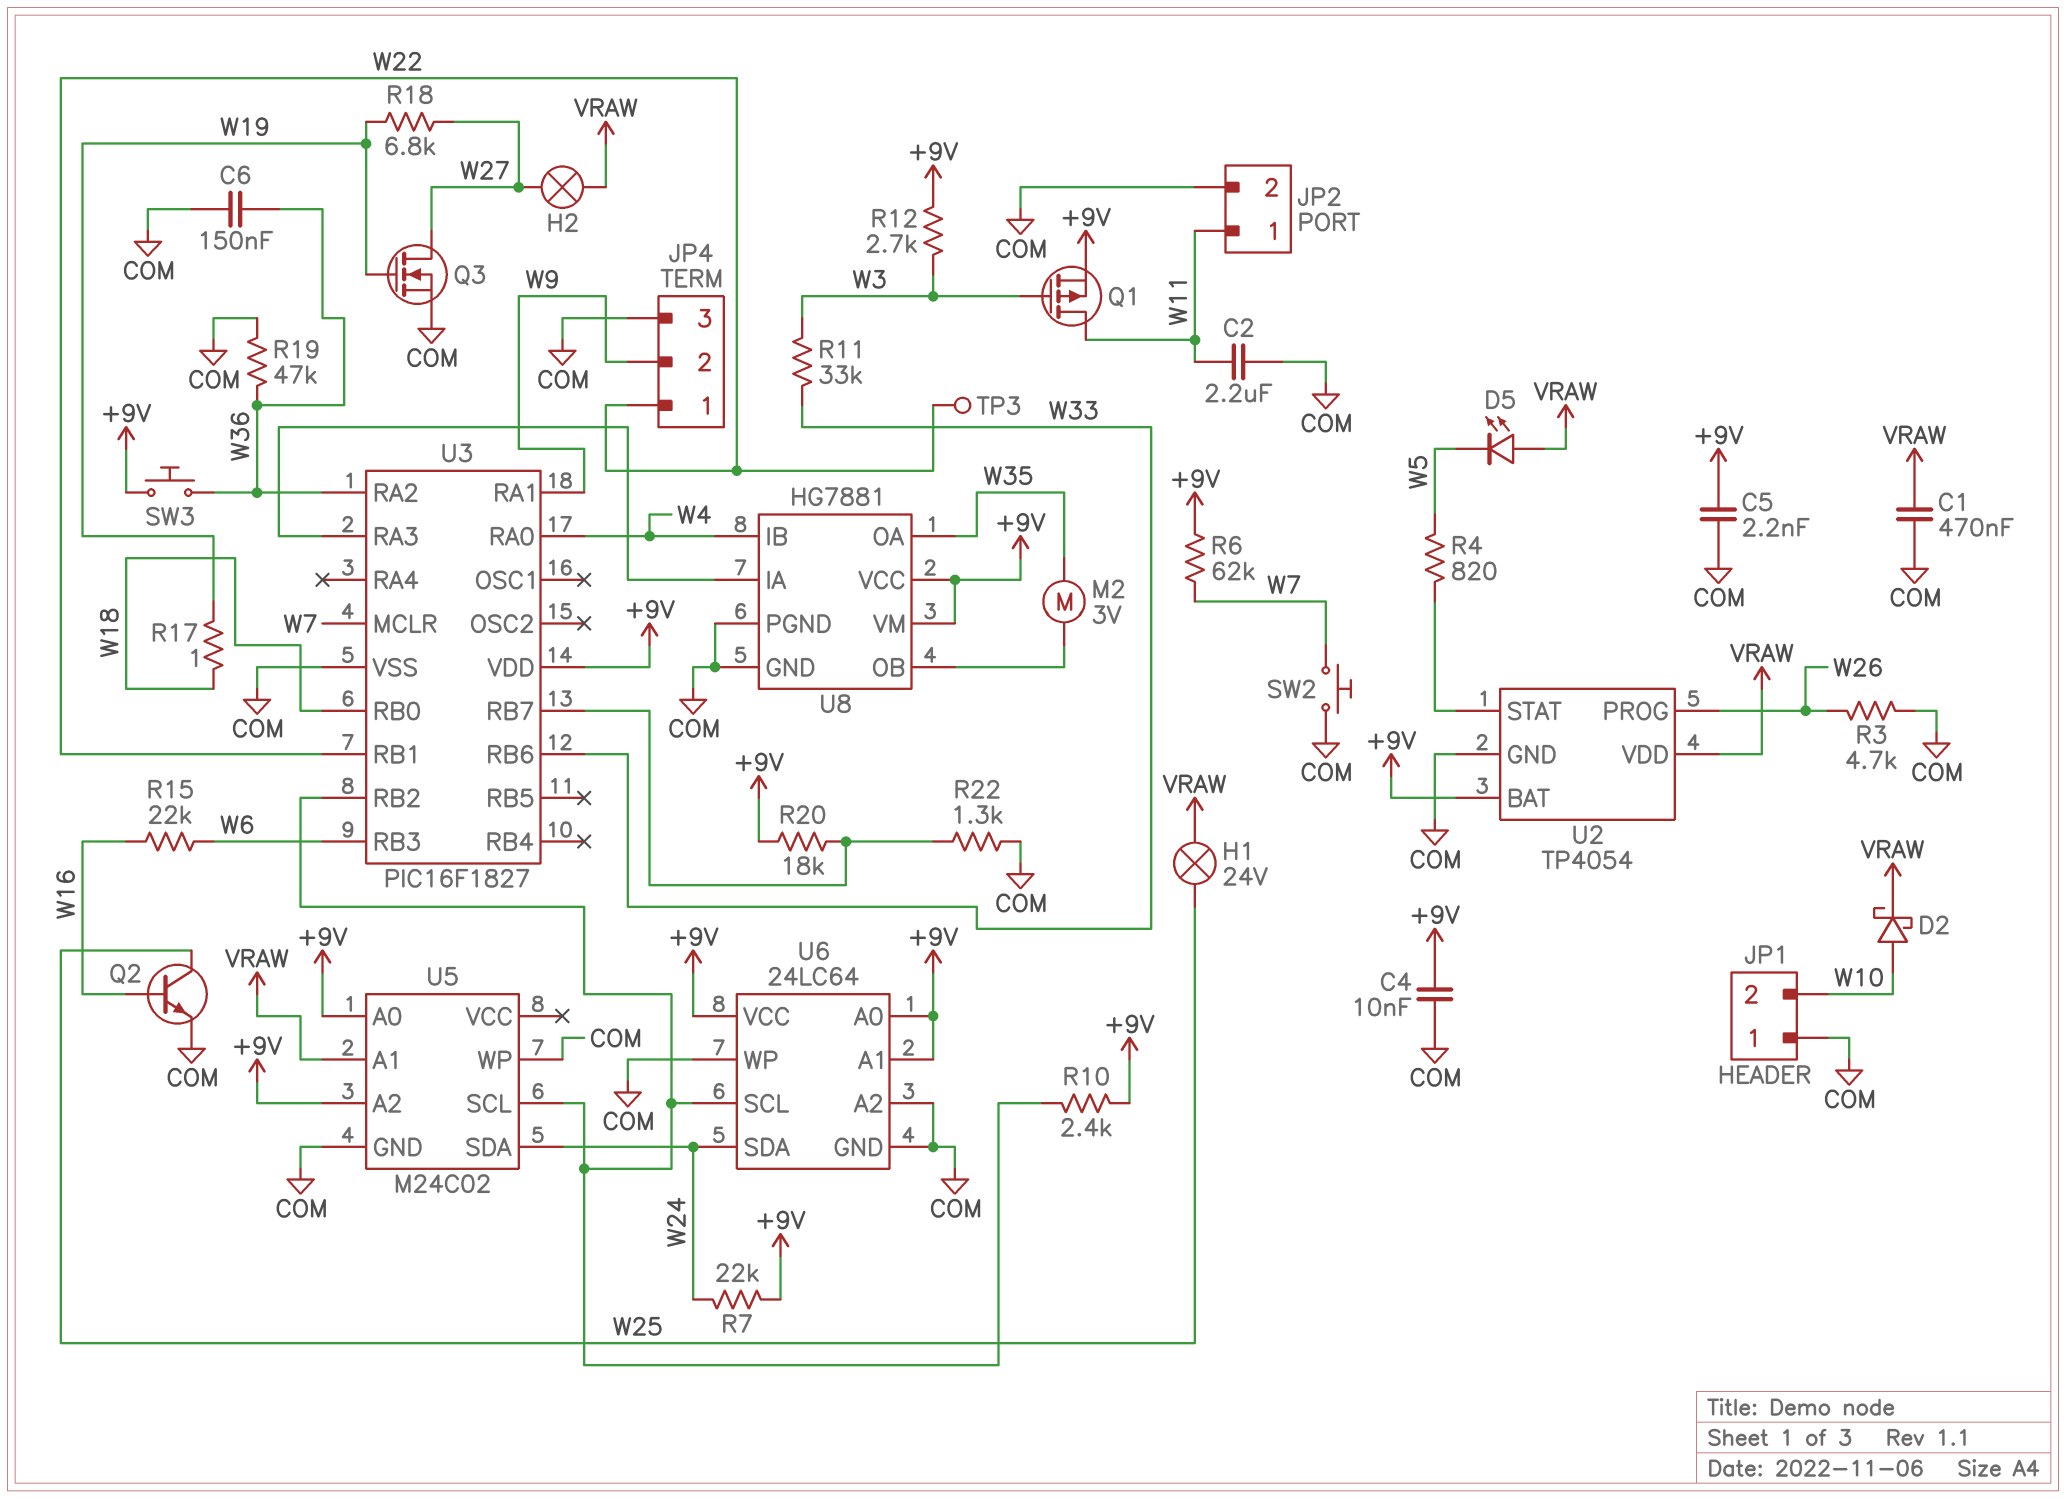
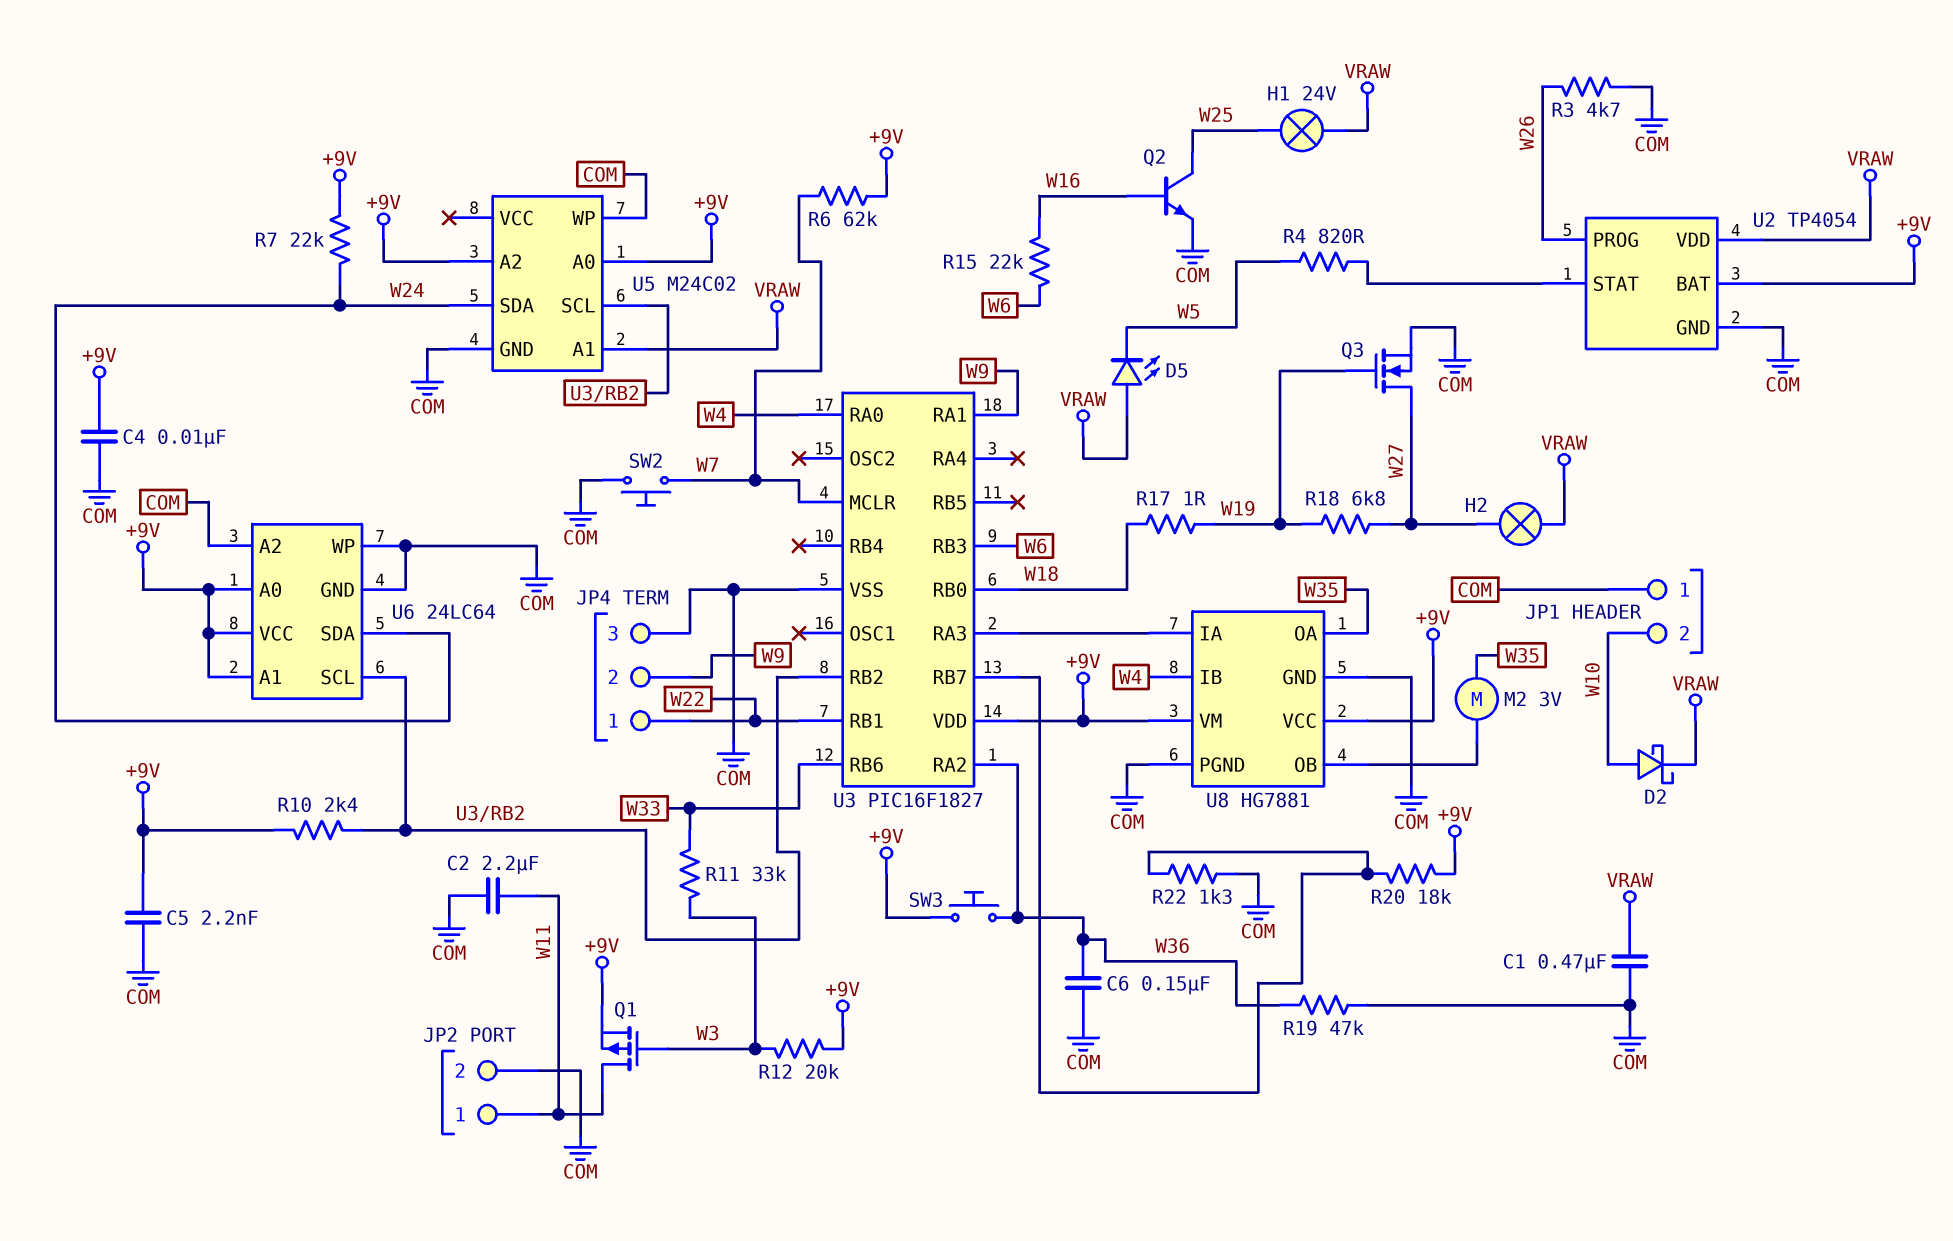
R12: 2.7k (+9V, W3) -> 20k (+9V, W3)
TP3: test point (W22) -> none

